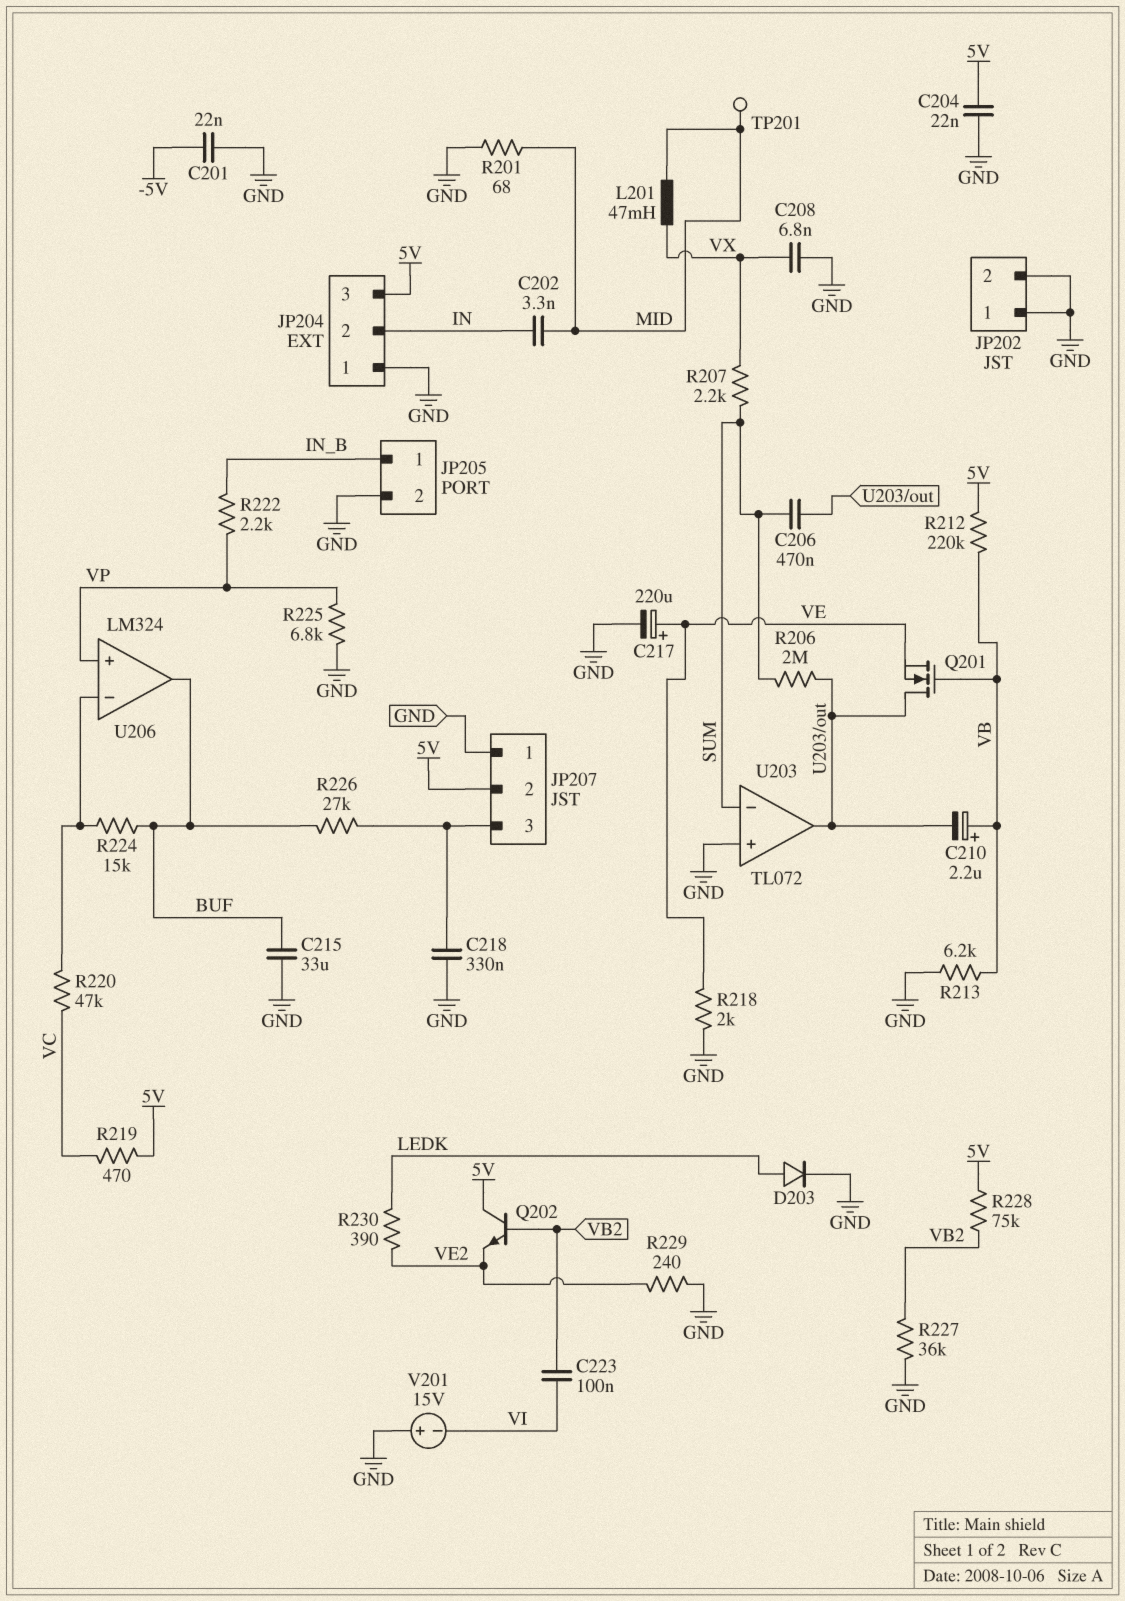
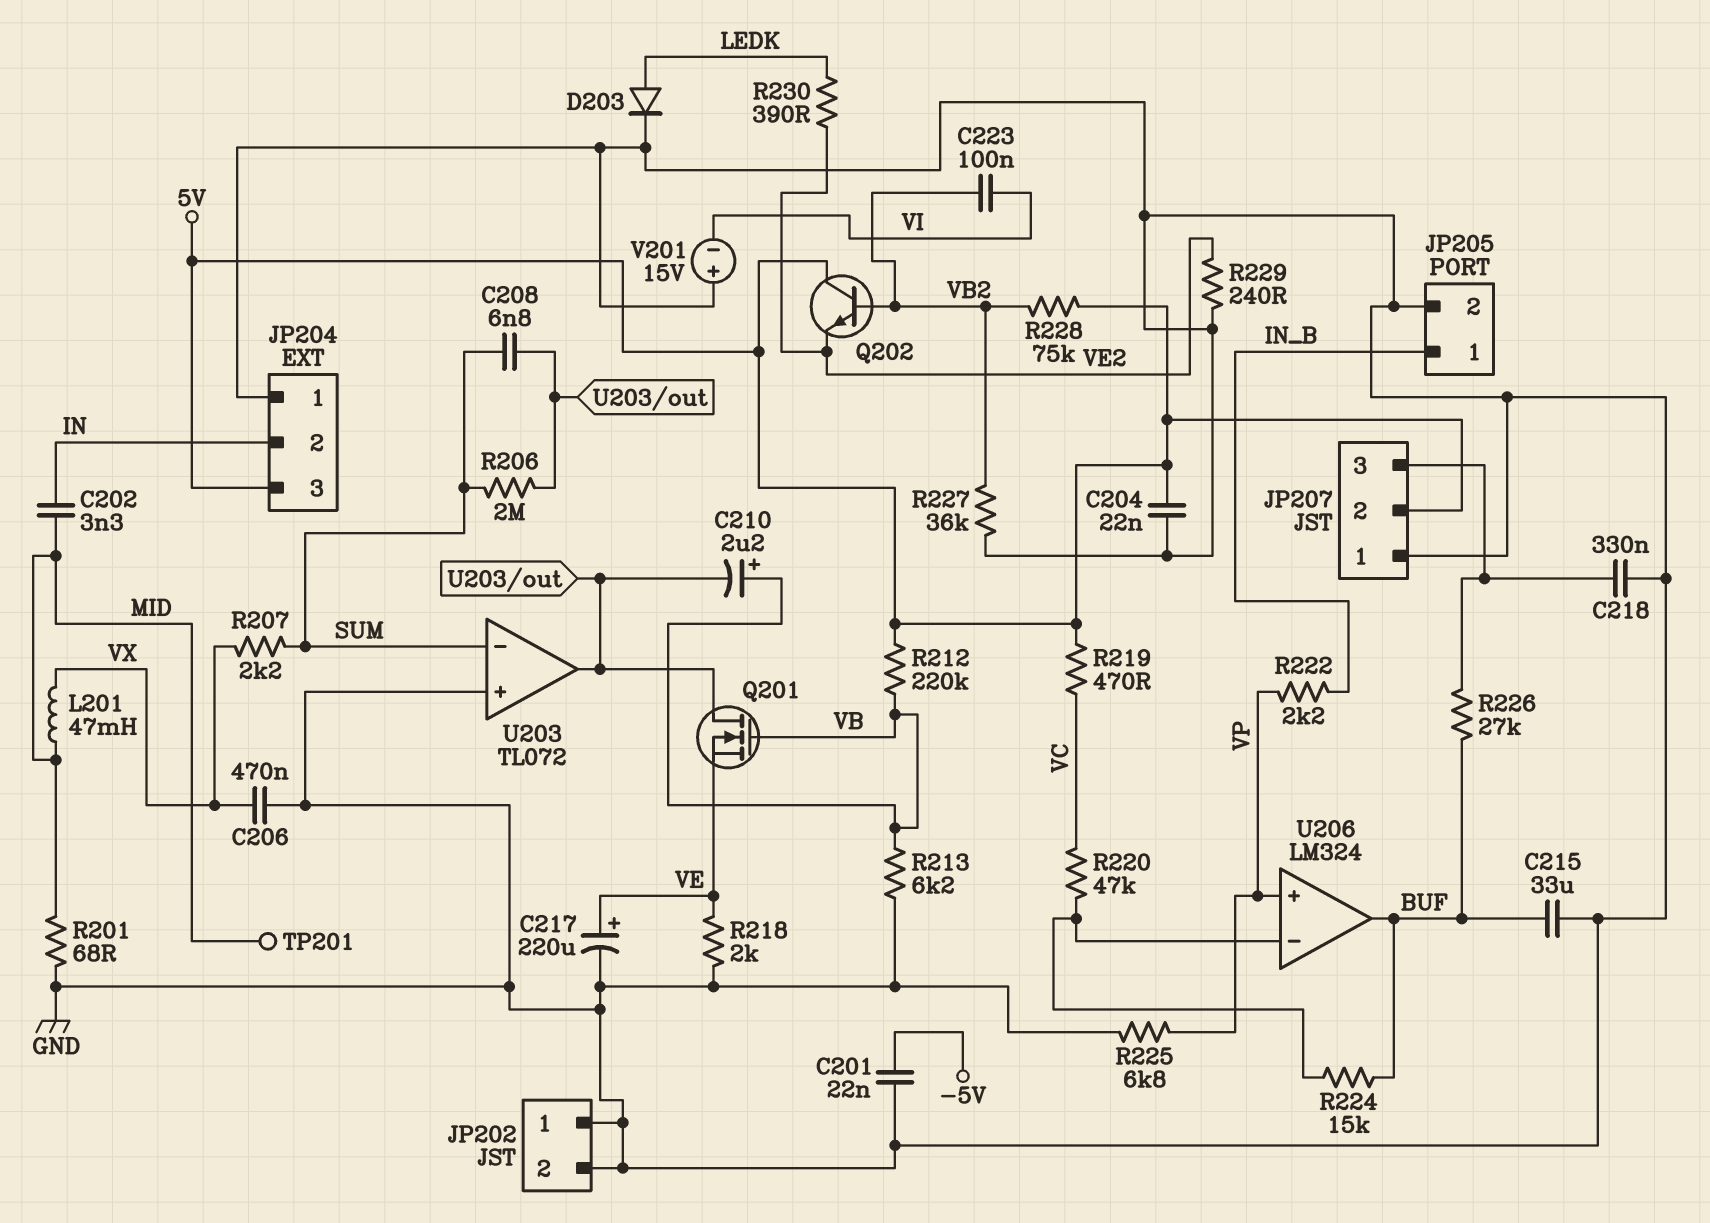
C206: 470nF (SUM, U203/out) -> 470nF (GND, VX)
C208: 6.8nF (GND, VX) -> 6.8nF (SUM, U203/out)

